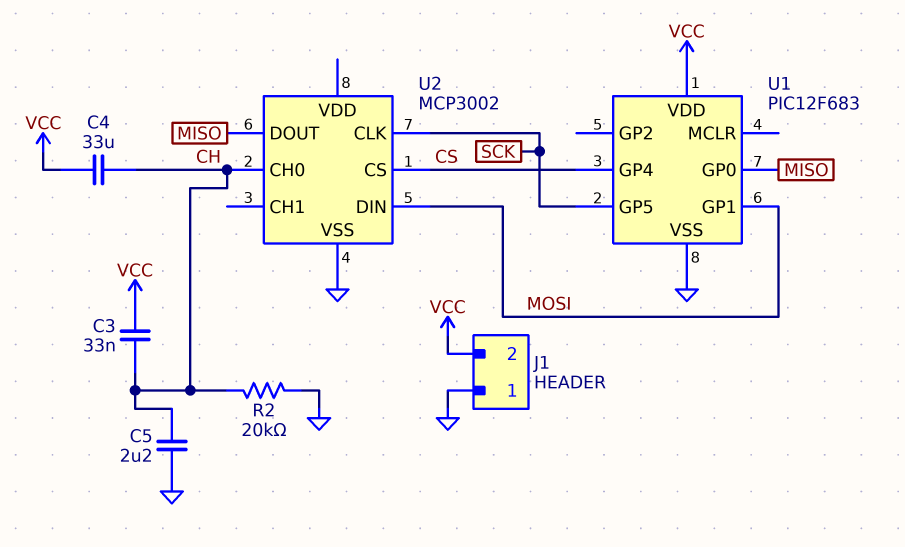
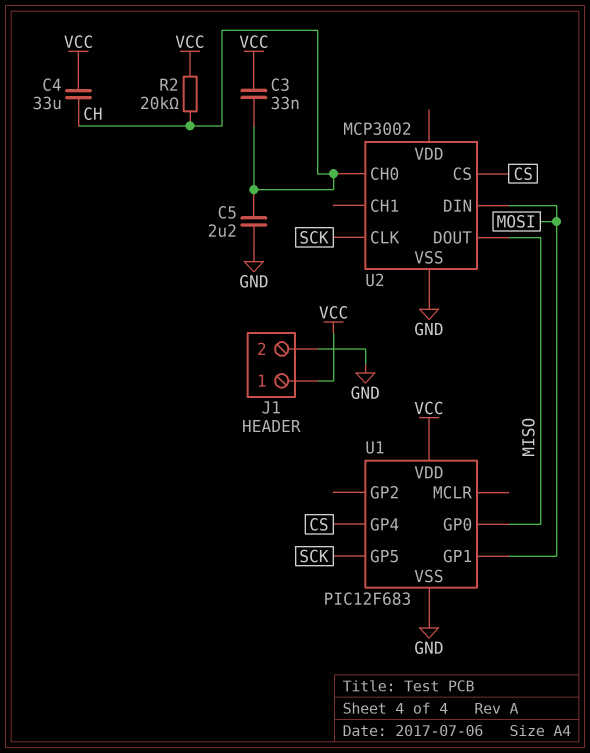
J1 pin 1: GND -> VCC
J1 pin 2: VCC -> GND
R2: 20k (CH, GND) -> 20k (CH, VCC)

